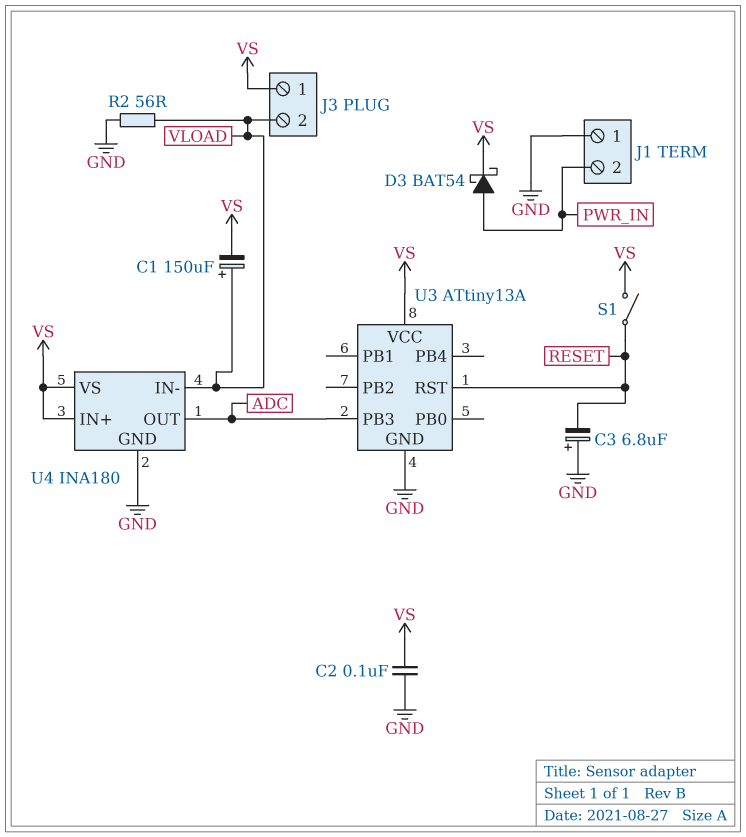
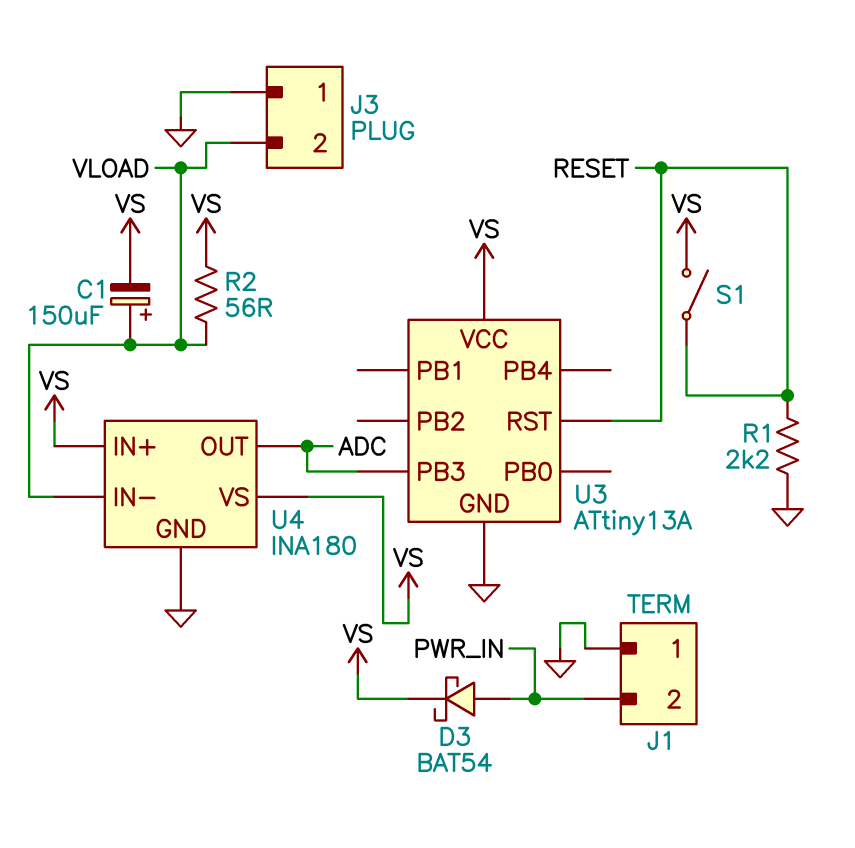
C2: 100nF (GND, VS) -> none
C3: 6.8uF (plus GND, minus RESET) -> none
J3 pin 1: VS -> GND
R1: none -> 2.2k (GND, RESET)
R2: 56 (GND, VLOAD) -> 56 (VLOAD, VS)

